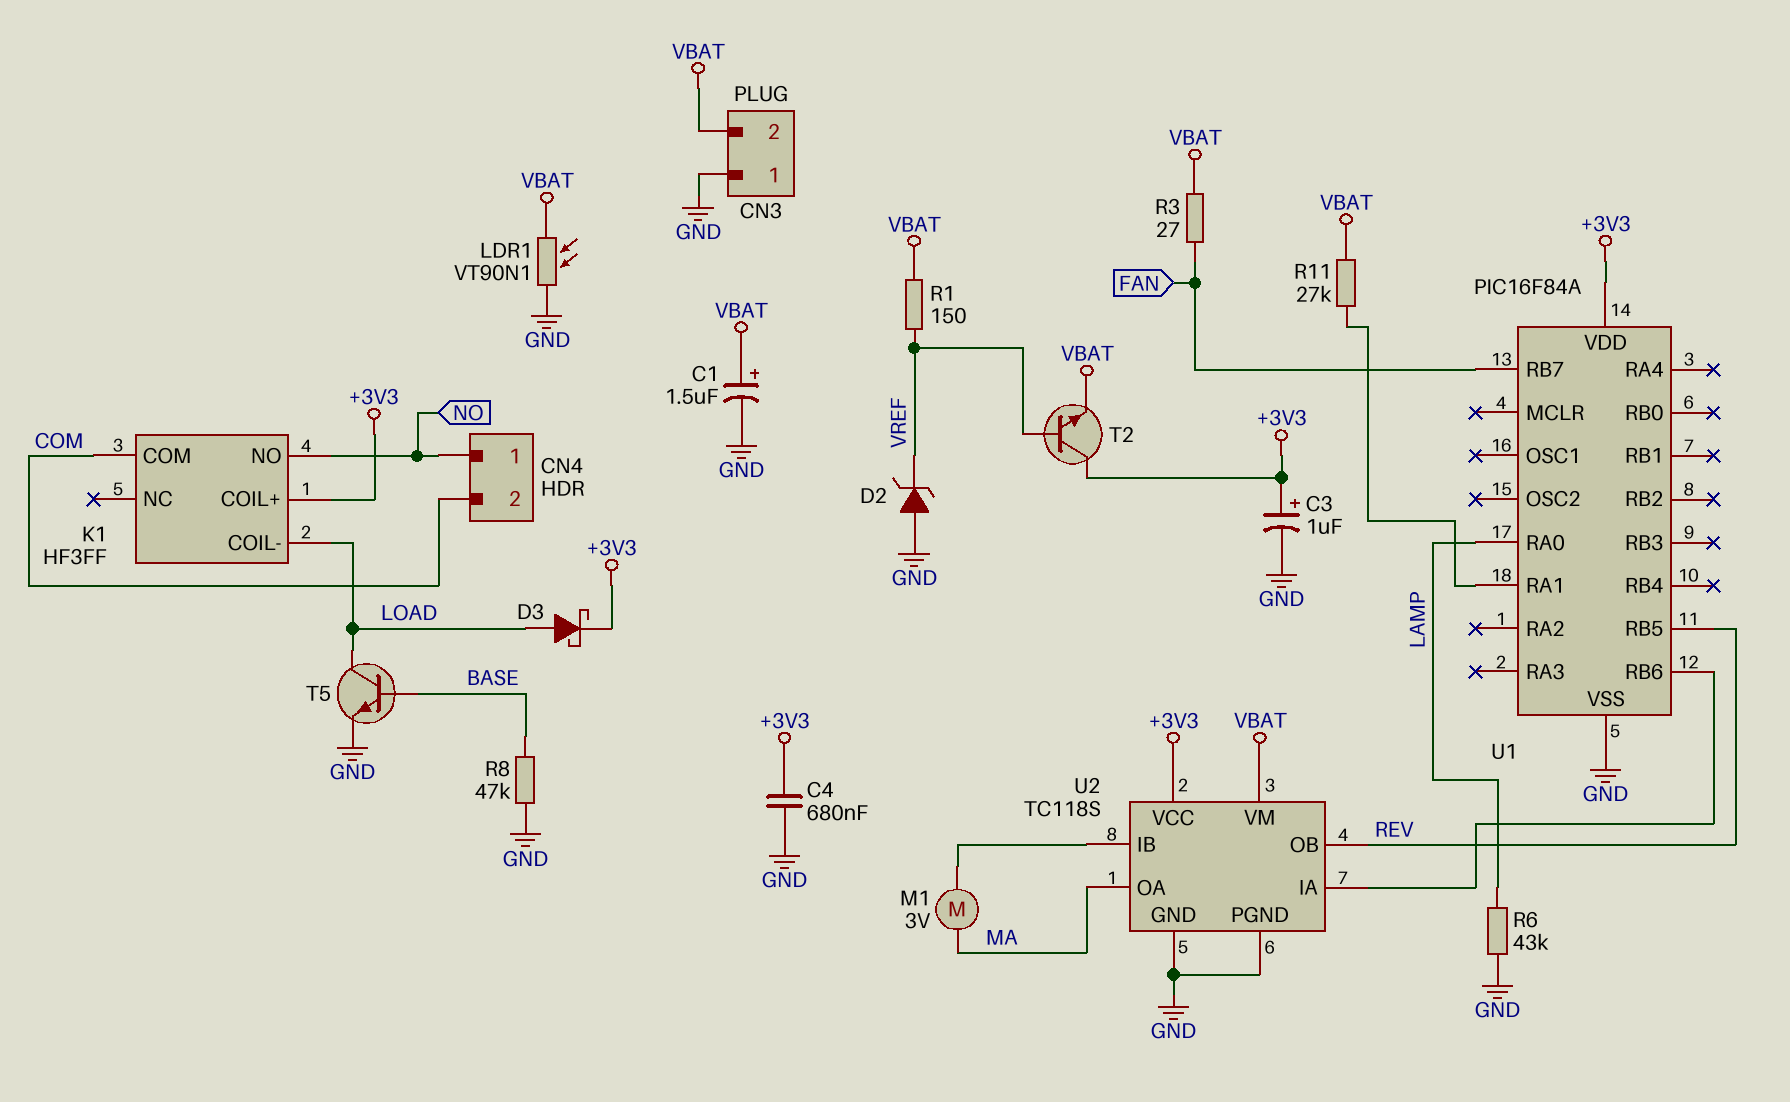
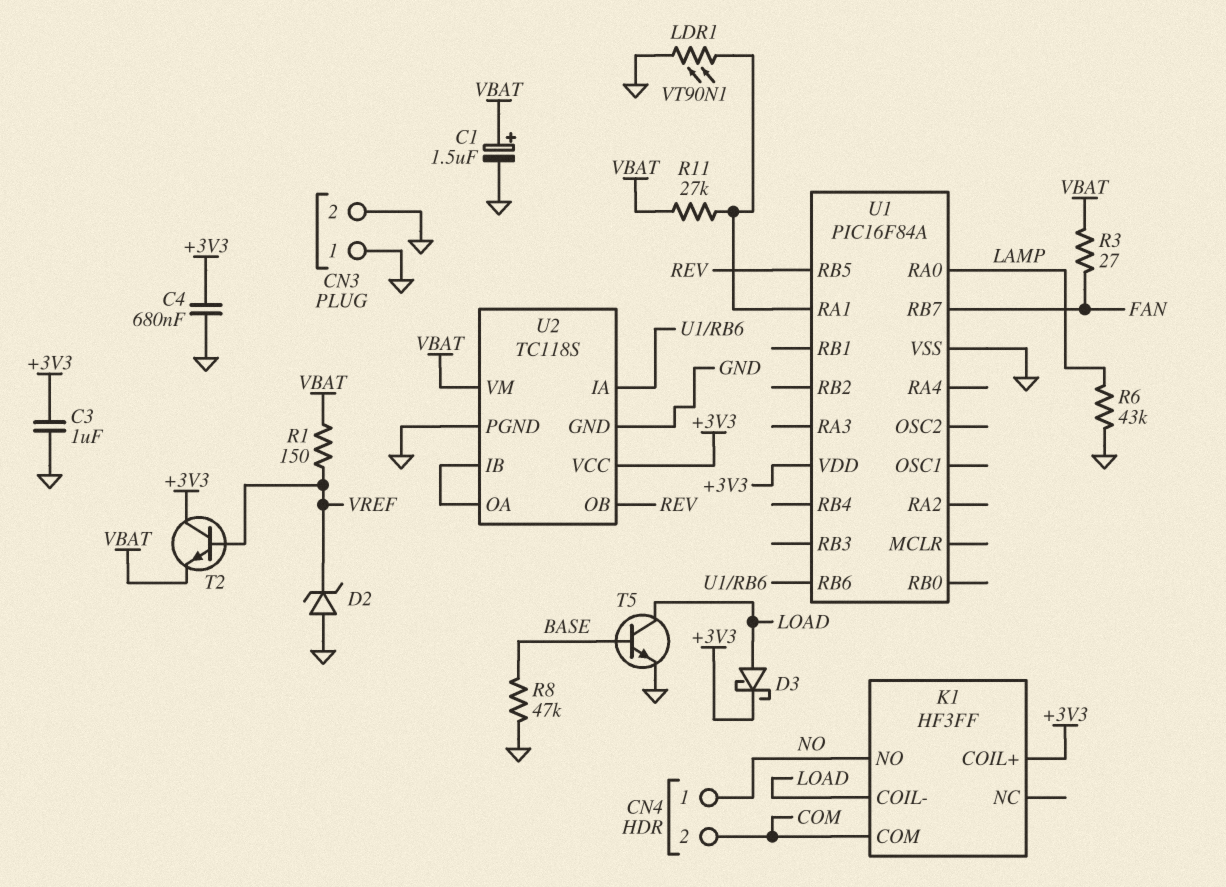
C3: 1uF (plus +3V3, minus GND) -> 1uF (+3V3, GND)
CN3 pin 2: VBAT -> GND
LDR1: VT90N1 (GND, VBAT) -> VT90N1 (GND, U1/RA1)
M1: motor 3V (MA, U2/IB) -> none
U2 pin OA: MA -> U2/IB

